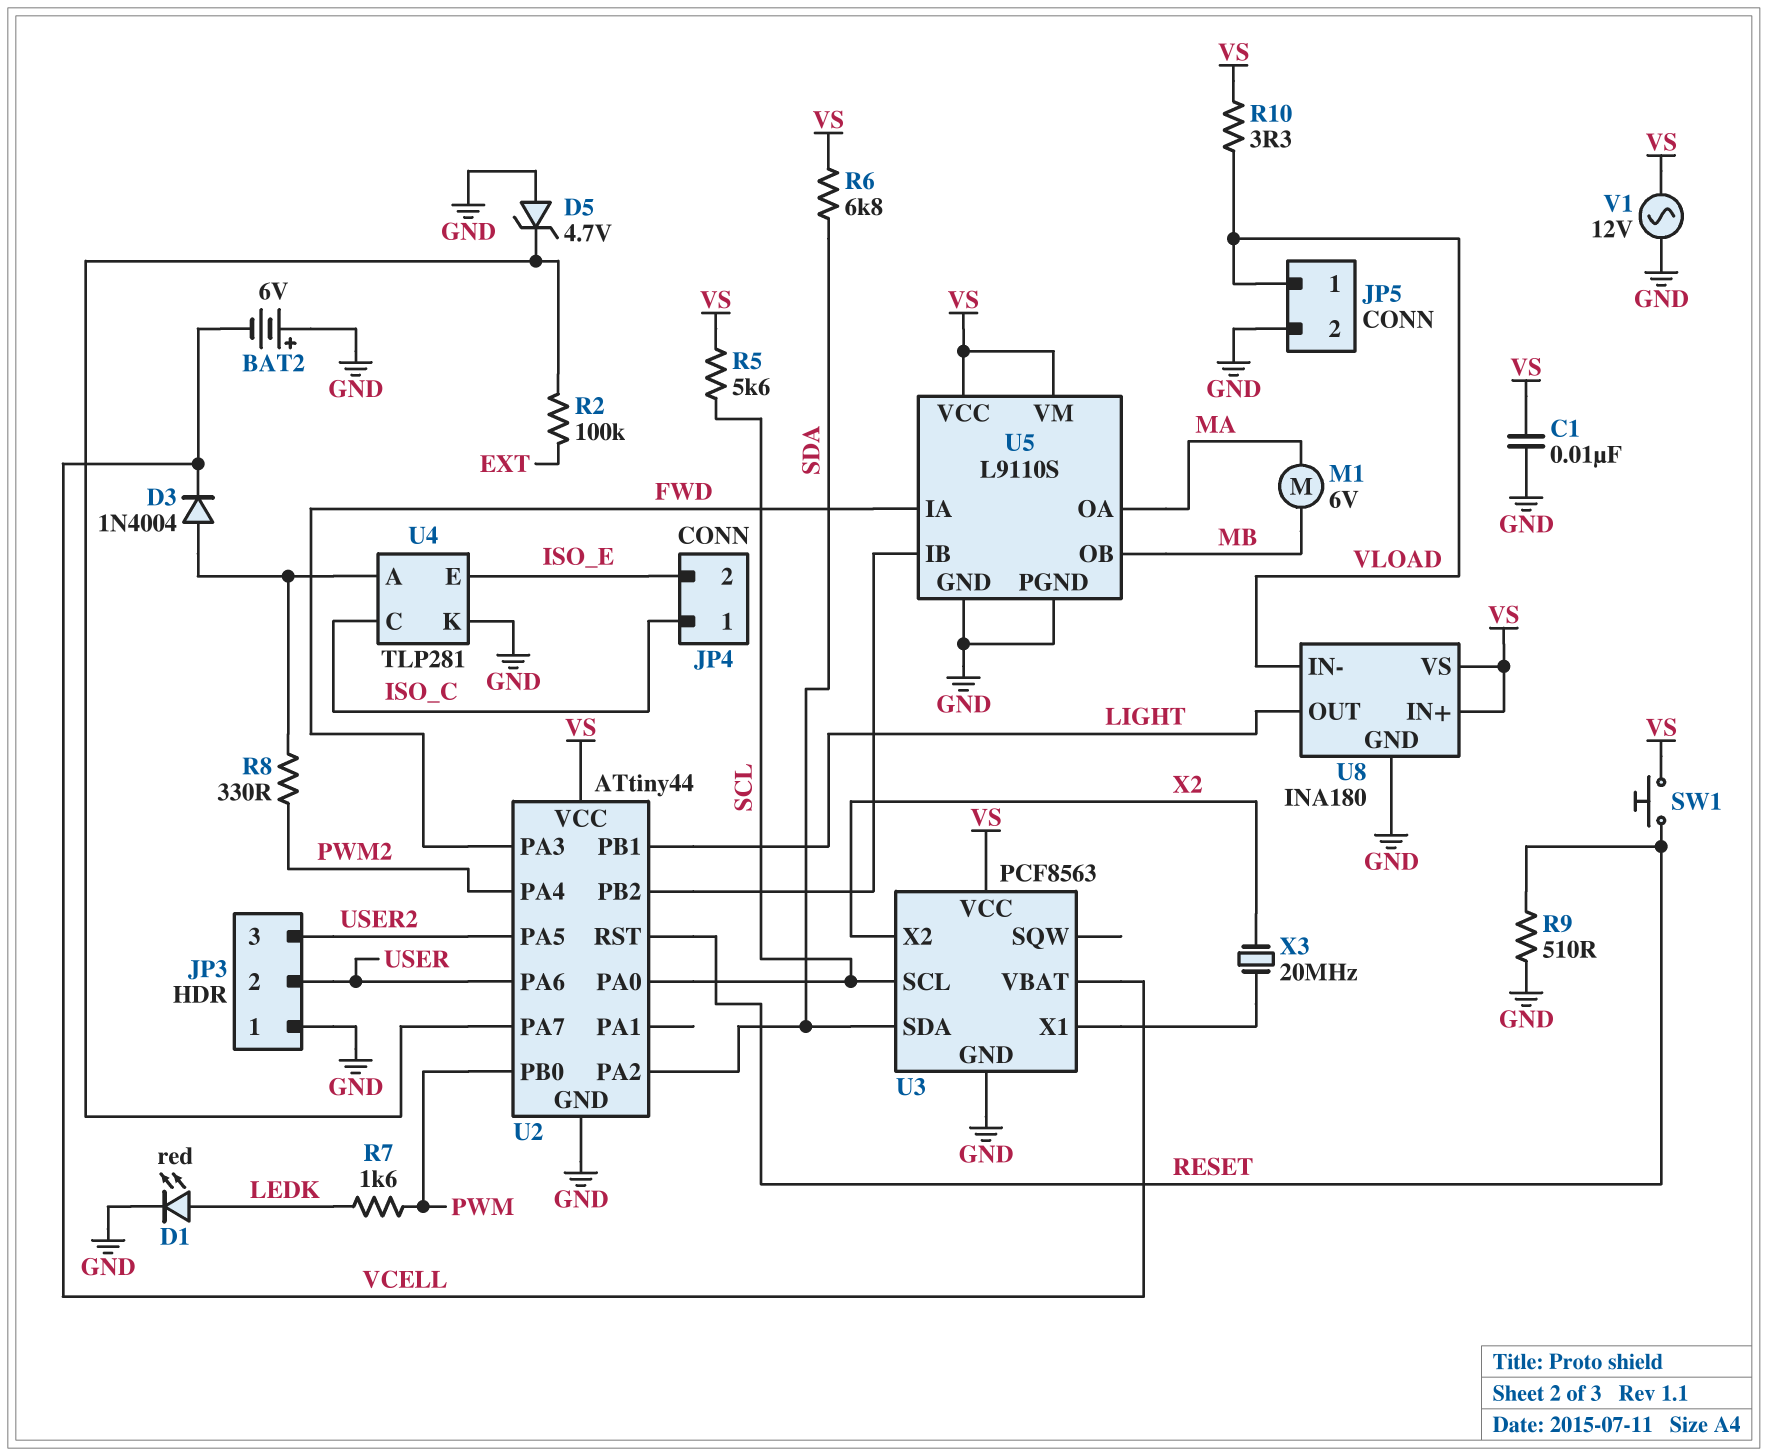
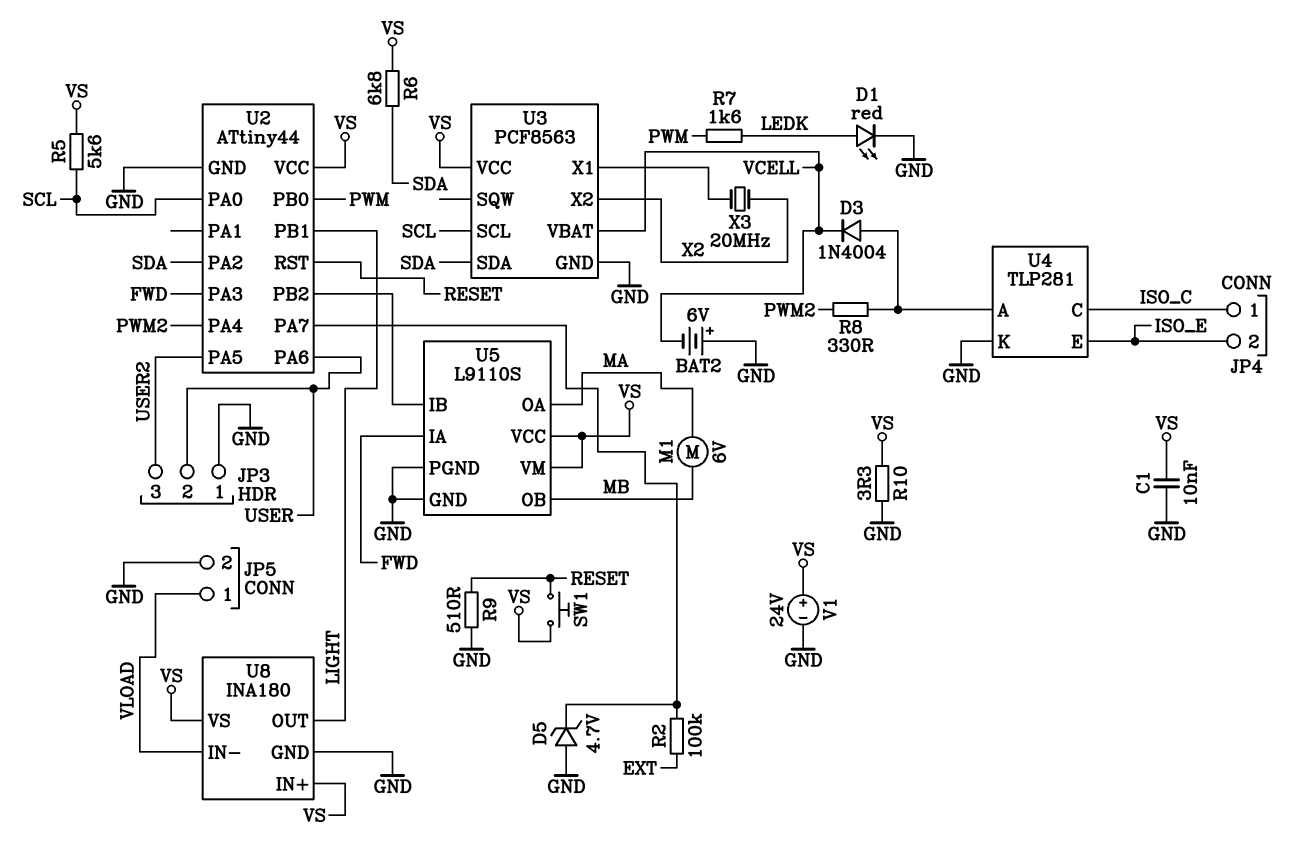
R10: 3.3 (VLOAD, VS) -> 3.3 (GND, VS)
V1: AC 12V (GND, VS) -> 24V (plus VS, minus GND)

